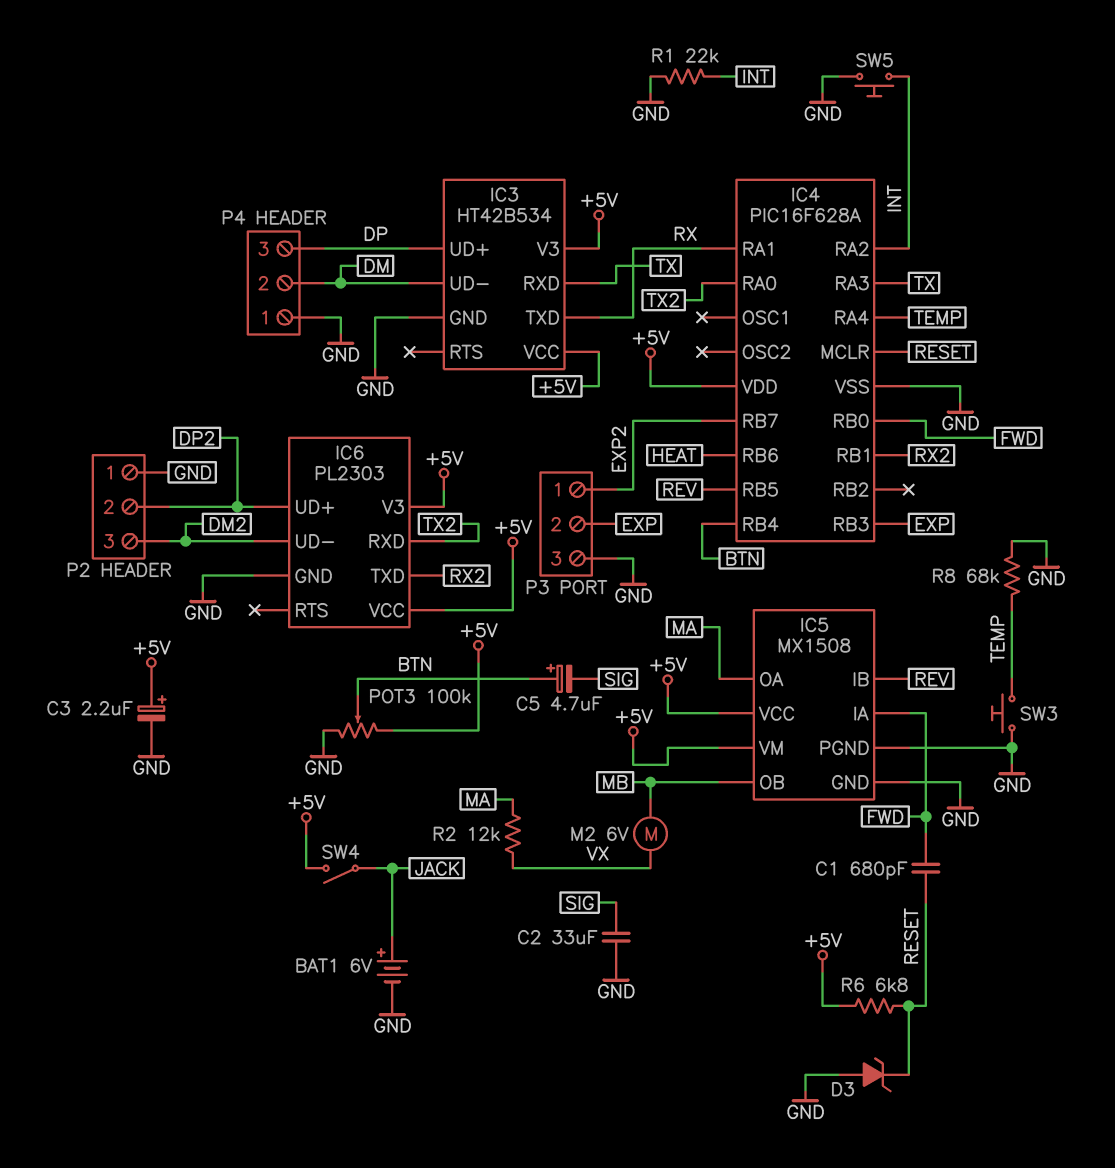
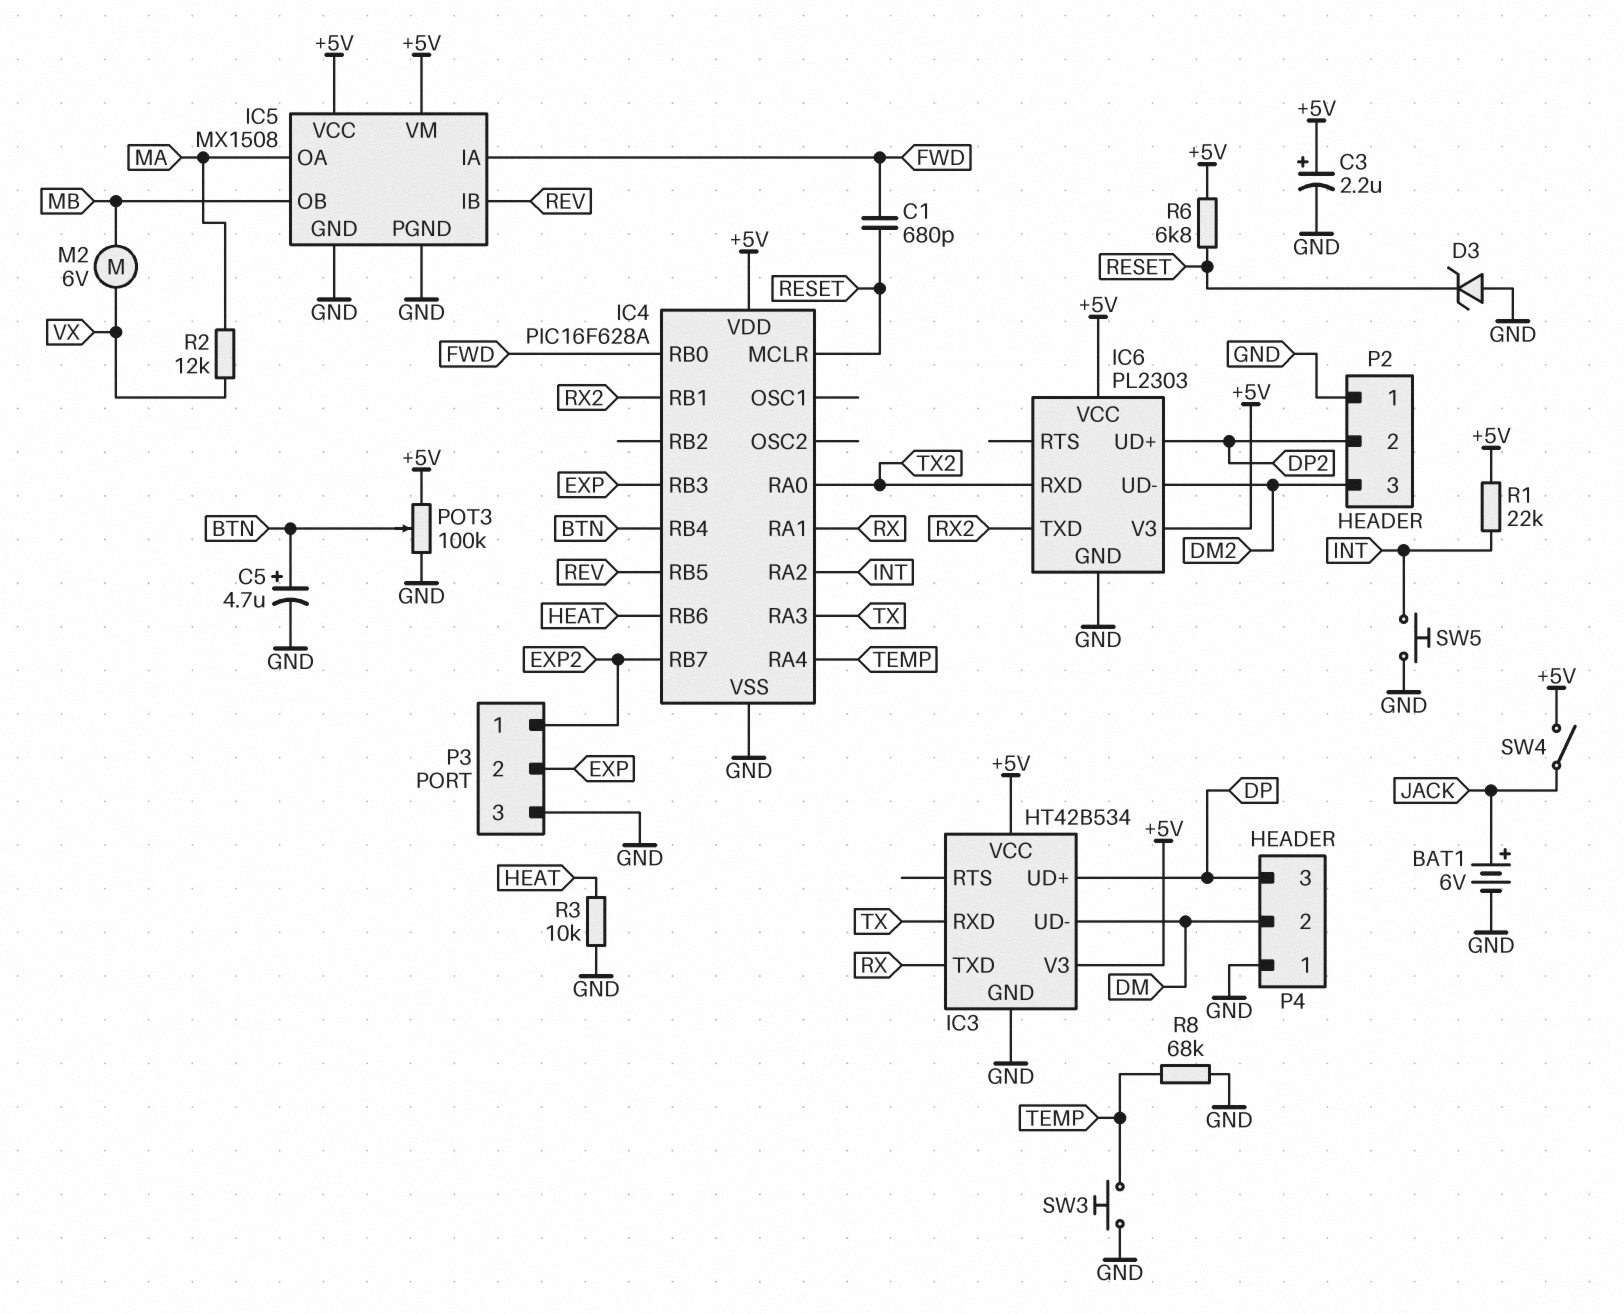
C2: 33uF (GND, SIG) -> none
C5: 4.7uF (plus BTN, minus SIG) -> 4.7uF (plus BTN, minus GND)
R1: 22k (GND, INT) -> 22k (+5V, INT)
R3: none -> 10k (GND, HEAT)

